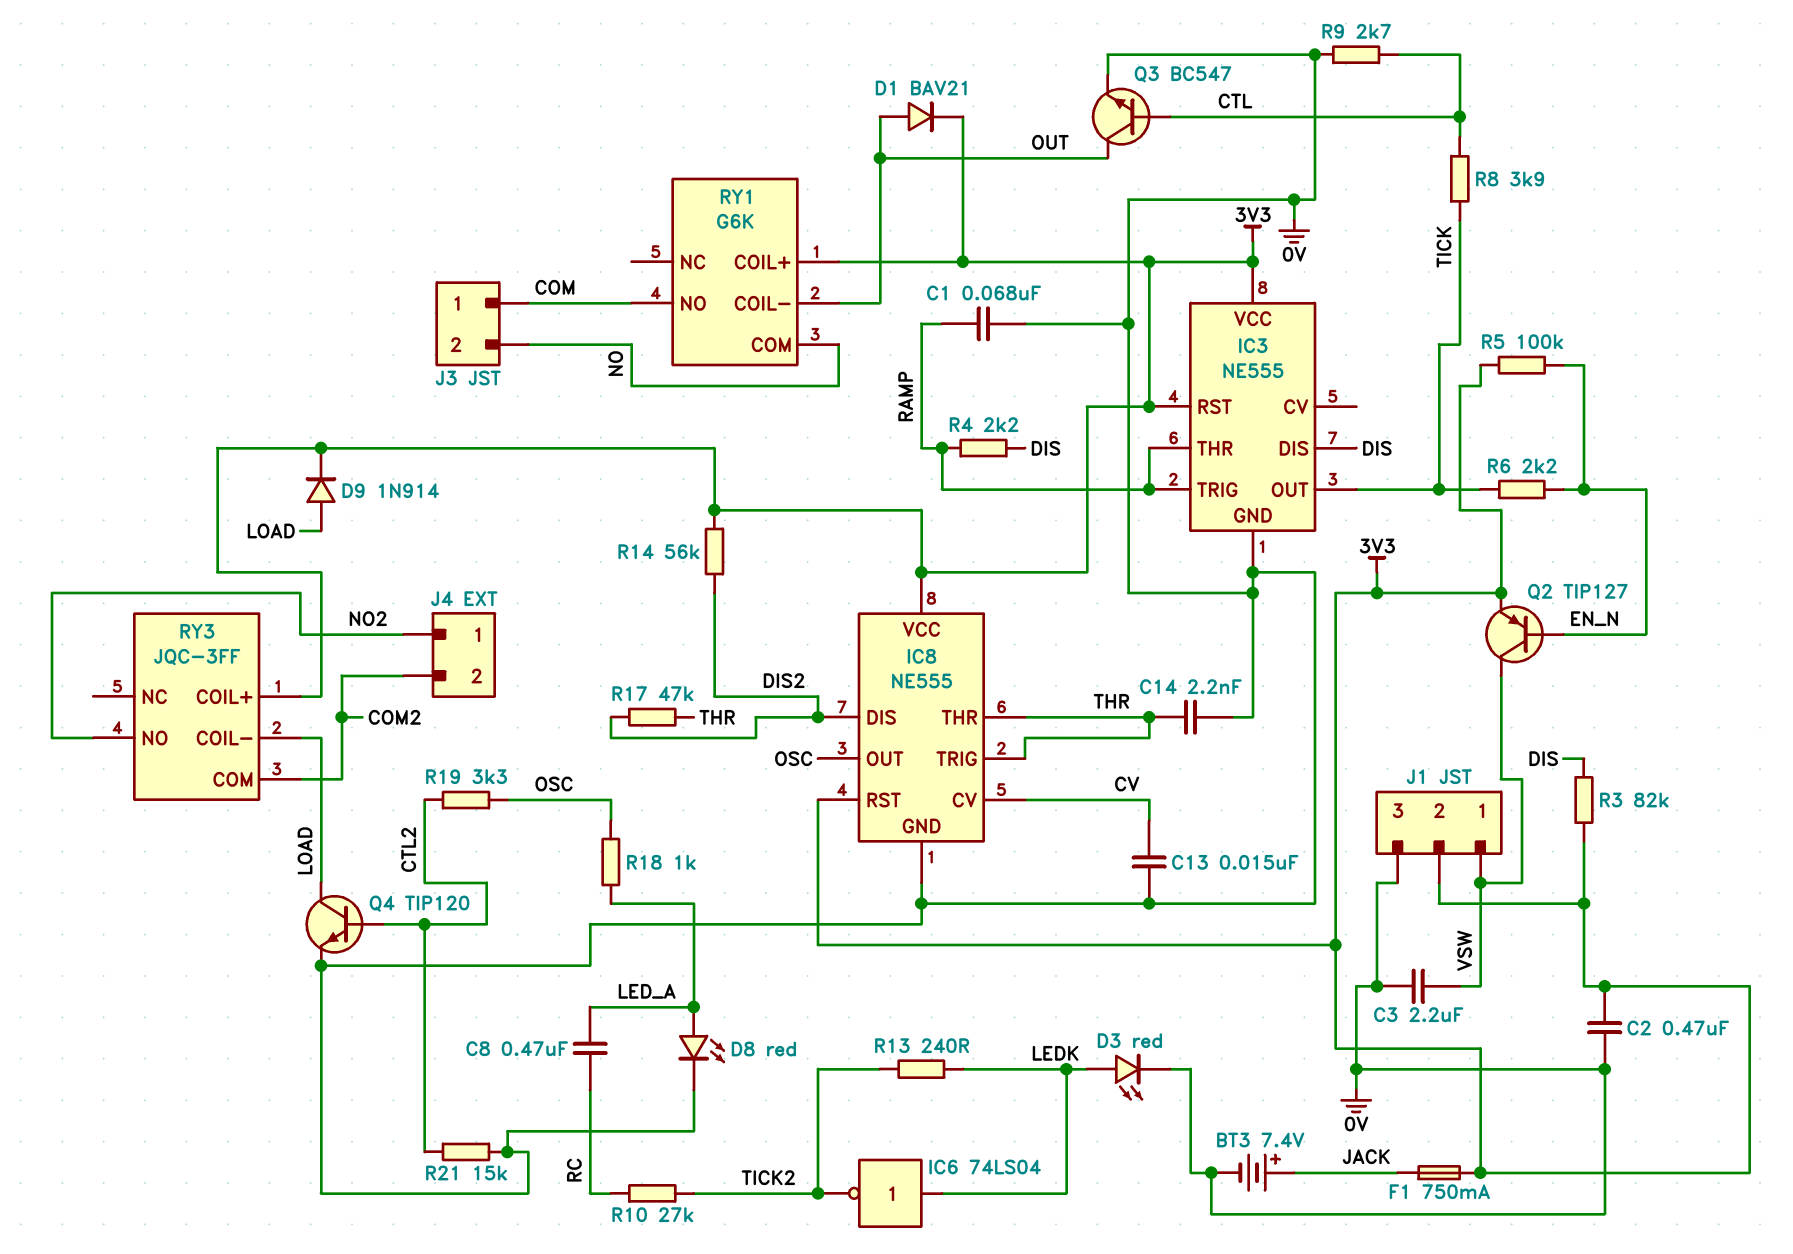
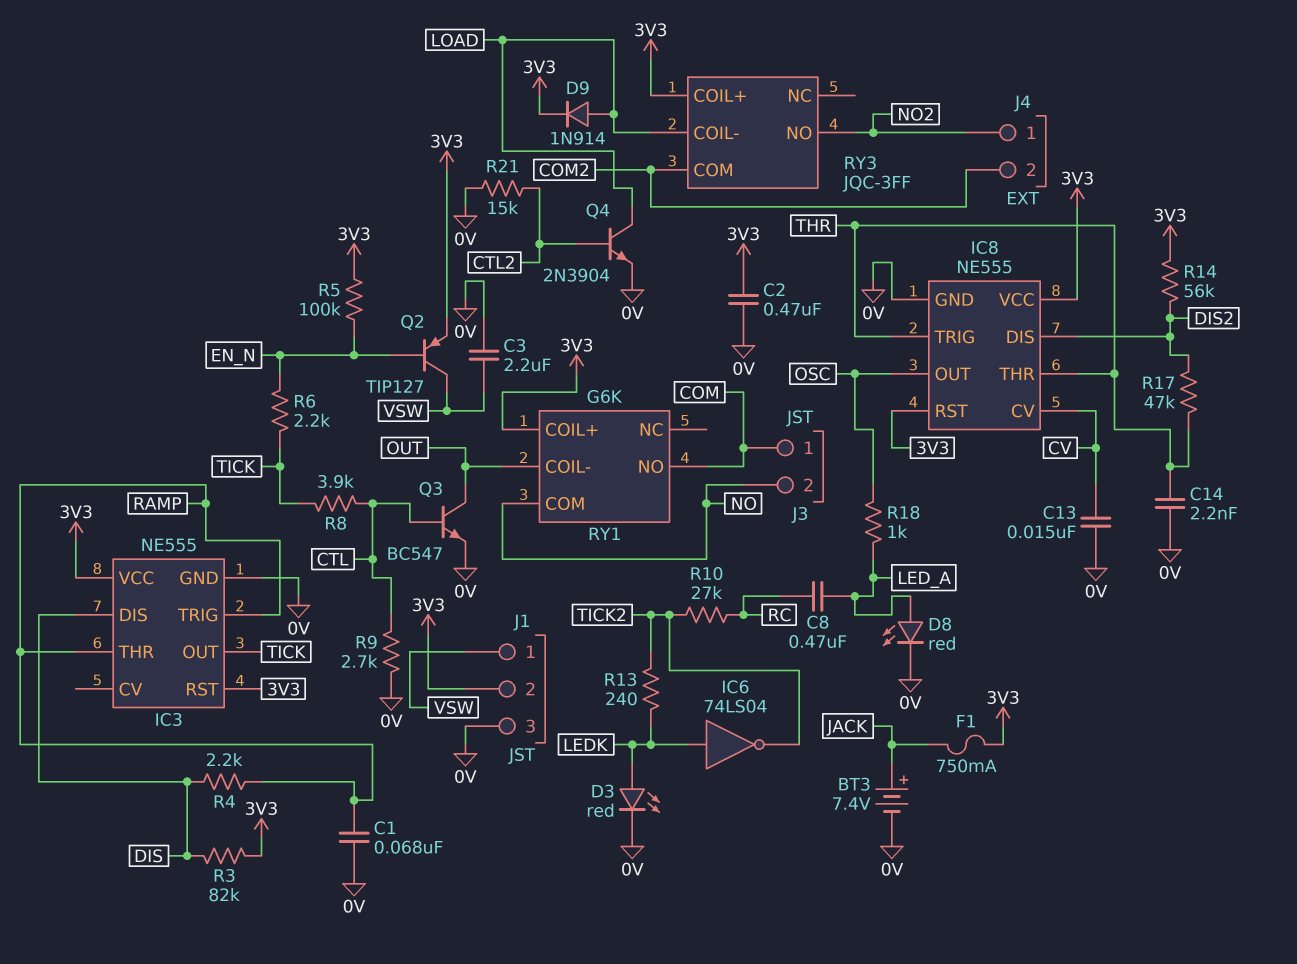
D1: diode BAV21 (A OUT, K 3V3) -> none
Q4: NPN TIP120 (B CTL2, C LOAD, E 0V) -> NPN 2N3904 (B CTL2, C LOAD, E 0V)
R19: 3.3k (CTL2, OSC) -> none

